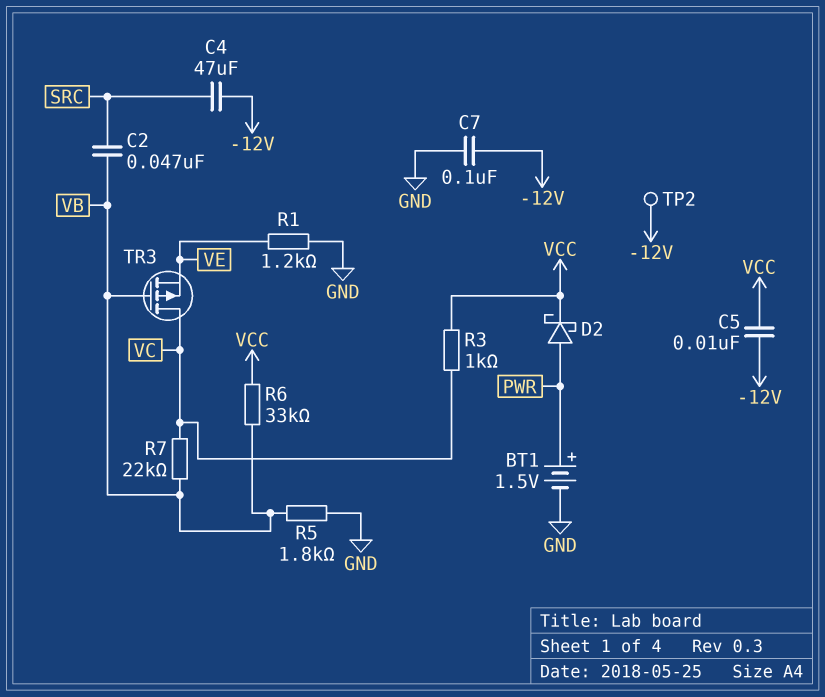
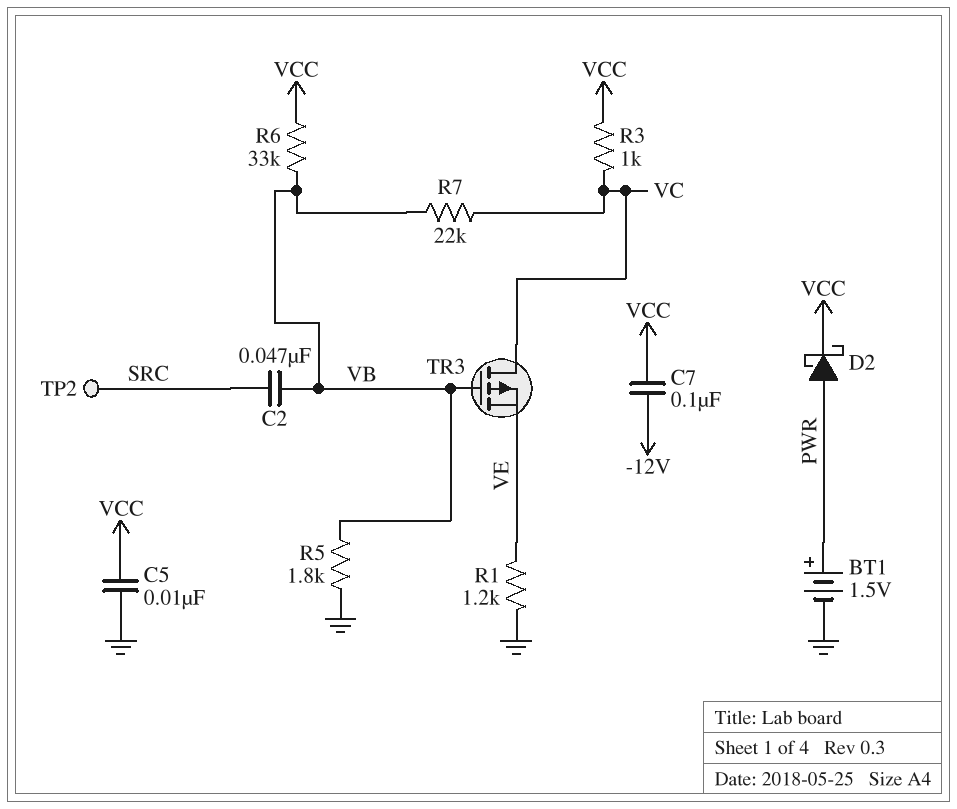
C4: 47uF (-12V, SRC) -> none
C5: 10nF (-12V, VCC) -> 10nF (GND, VCC)
C7: 100nF (-12V, GND) -> 100nF (-12V, VCC)
TP2: test point (-12V) -> test point (SRC)

